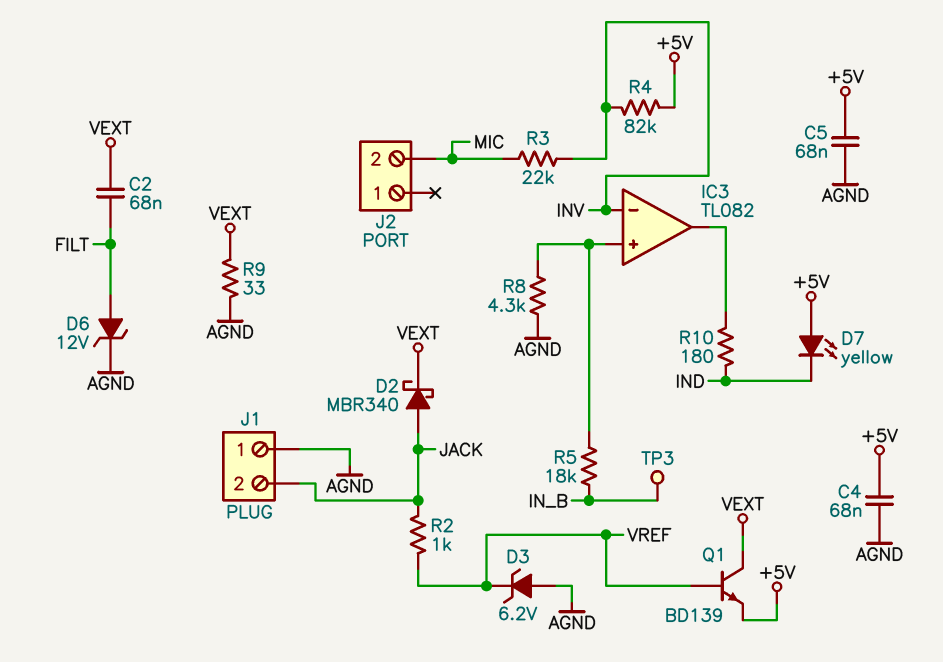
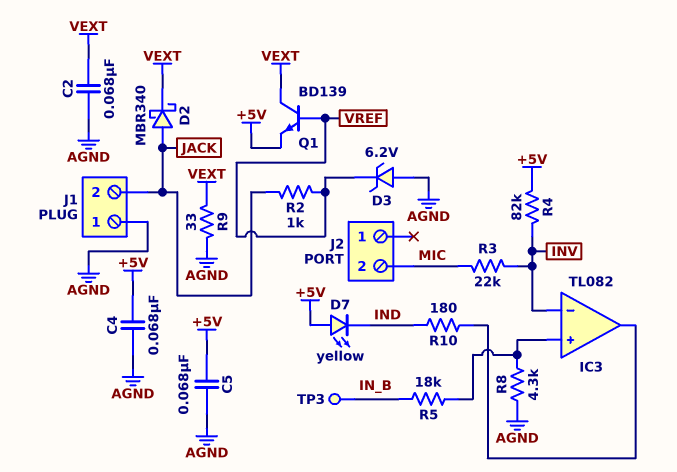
C2: 68nF (FILT, VEXT) -> 68nF (AGND, VEXT)
D6: zener 12V (A FILT, K AGND) -> none

